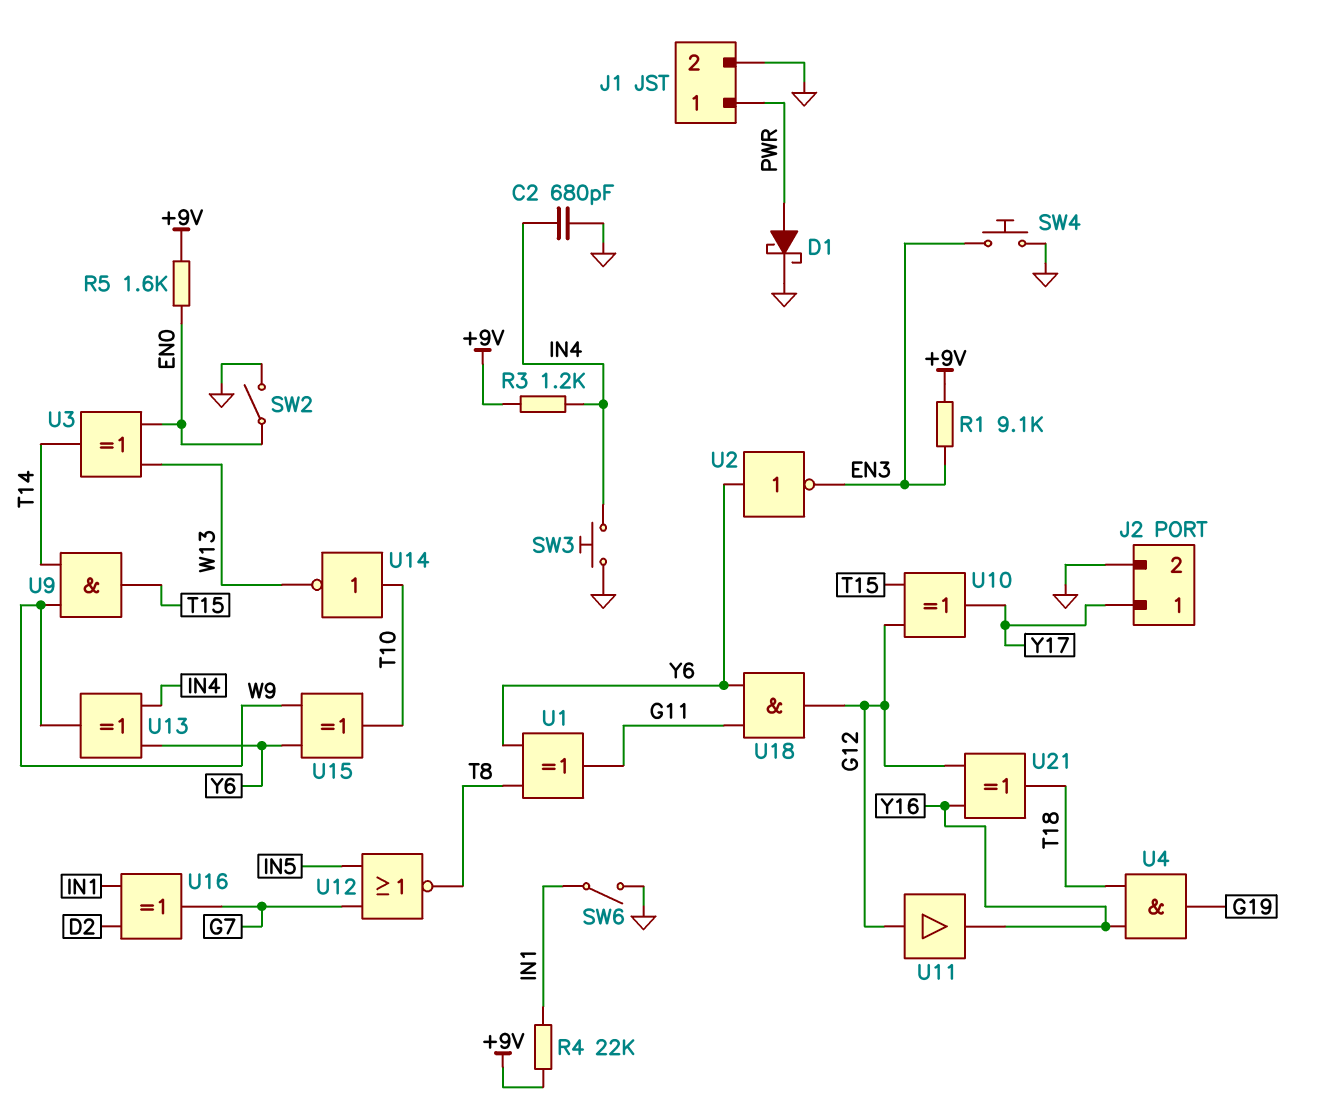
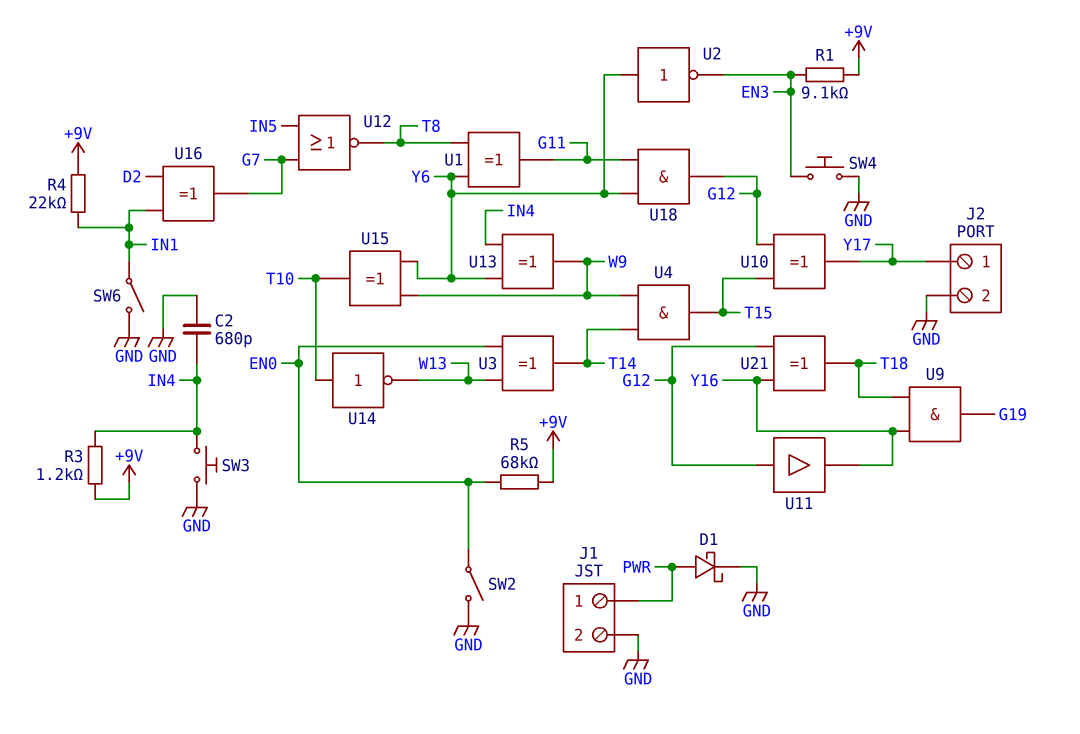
R5: 1.6k (+9V, EN0) -> 68k (+9V, EN0)
U4: AND (in T18, in Y16, out G19) -> AND (in T14, in W9, out T15)
U9: AND (in T14, in W9, out T15) -> AND (in T18, in Y16, out G19)

